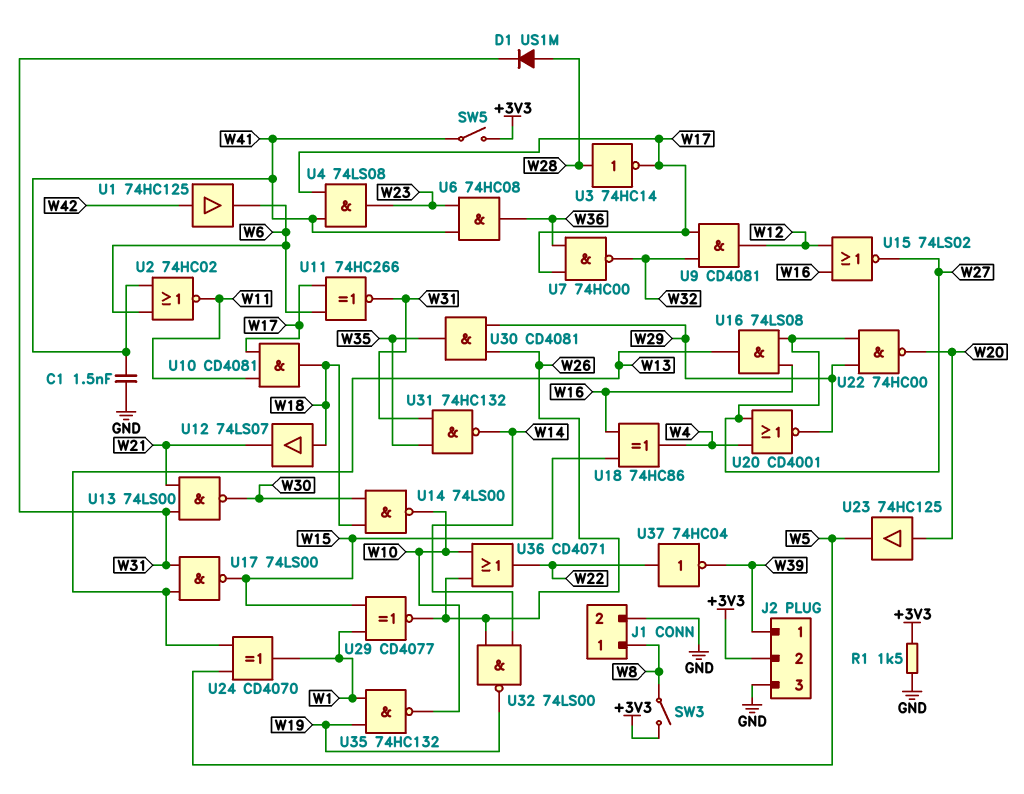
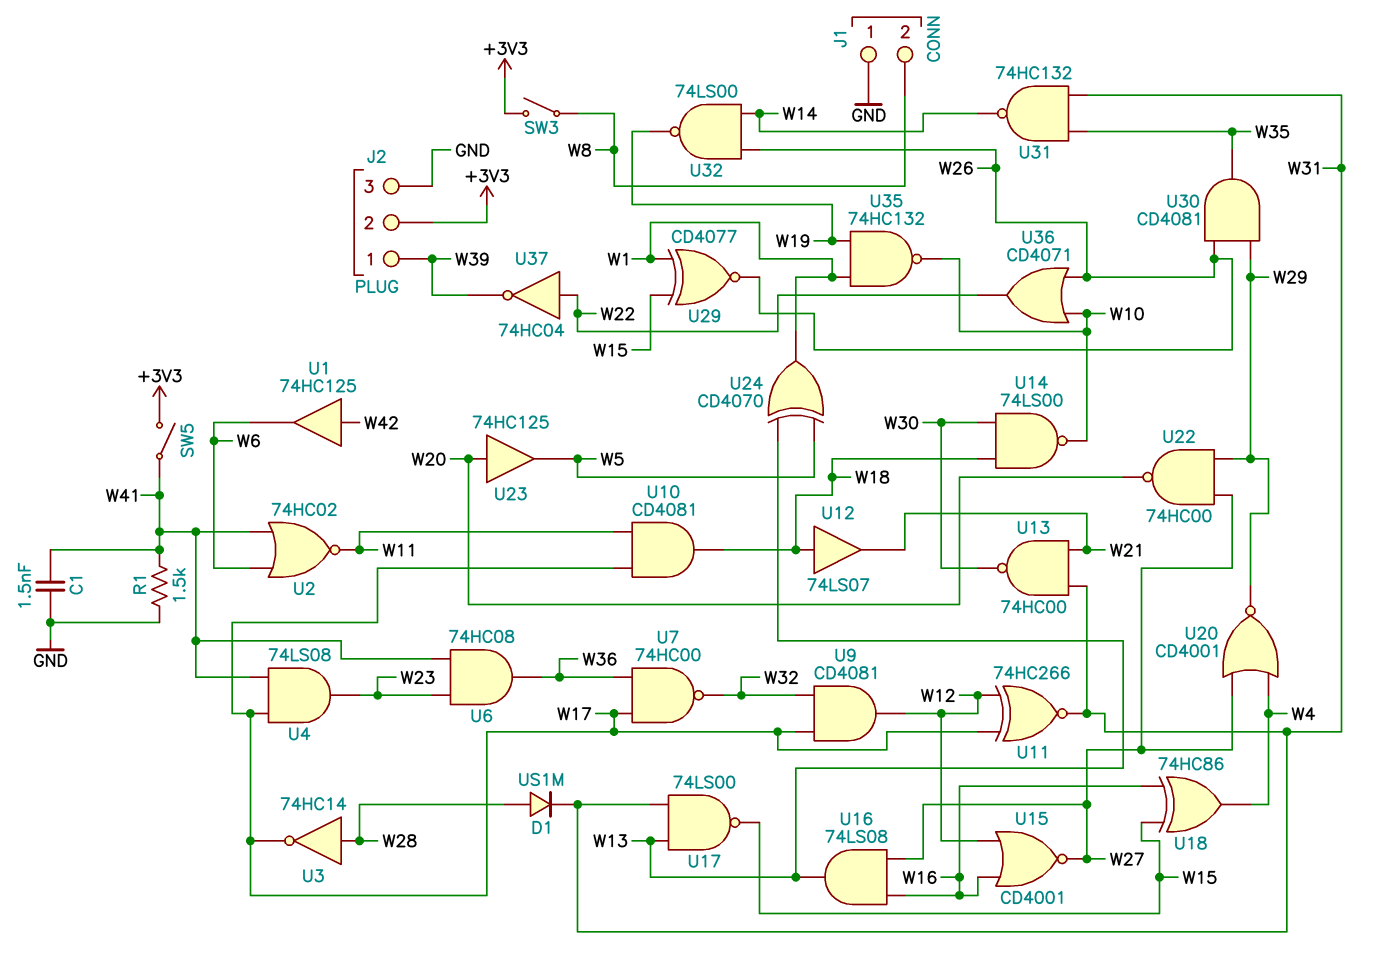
J1 pin 1: W8 -> GND
J1 pin 2: GND -> W8
R1: 1.5k (+3V3, GND) -> 1.5k (GND, W41)
U11: XNOR 74HC266 (in W6, in W17, out W31) -> XNOR 74HC266 (in W12, in W17, out W31)
U13: NAND 74LS00 (in W21, in W31, out W30) -> NAND 74HC00 (in W21, in W31, out W30)
U15: NOR 74LS02 (in W12, in W16, out W27) -> NOR CD4001 (in W12, in W16, out W27)

